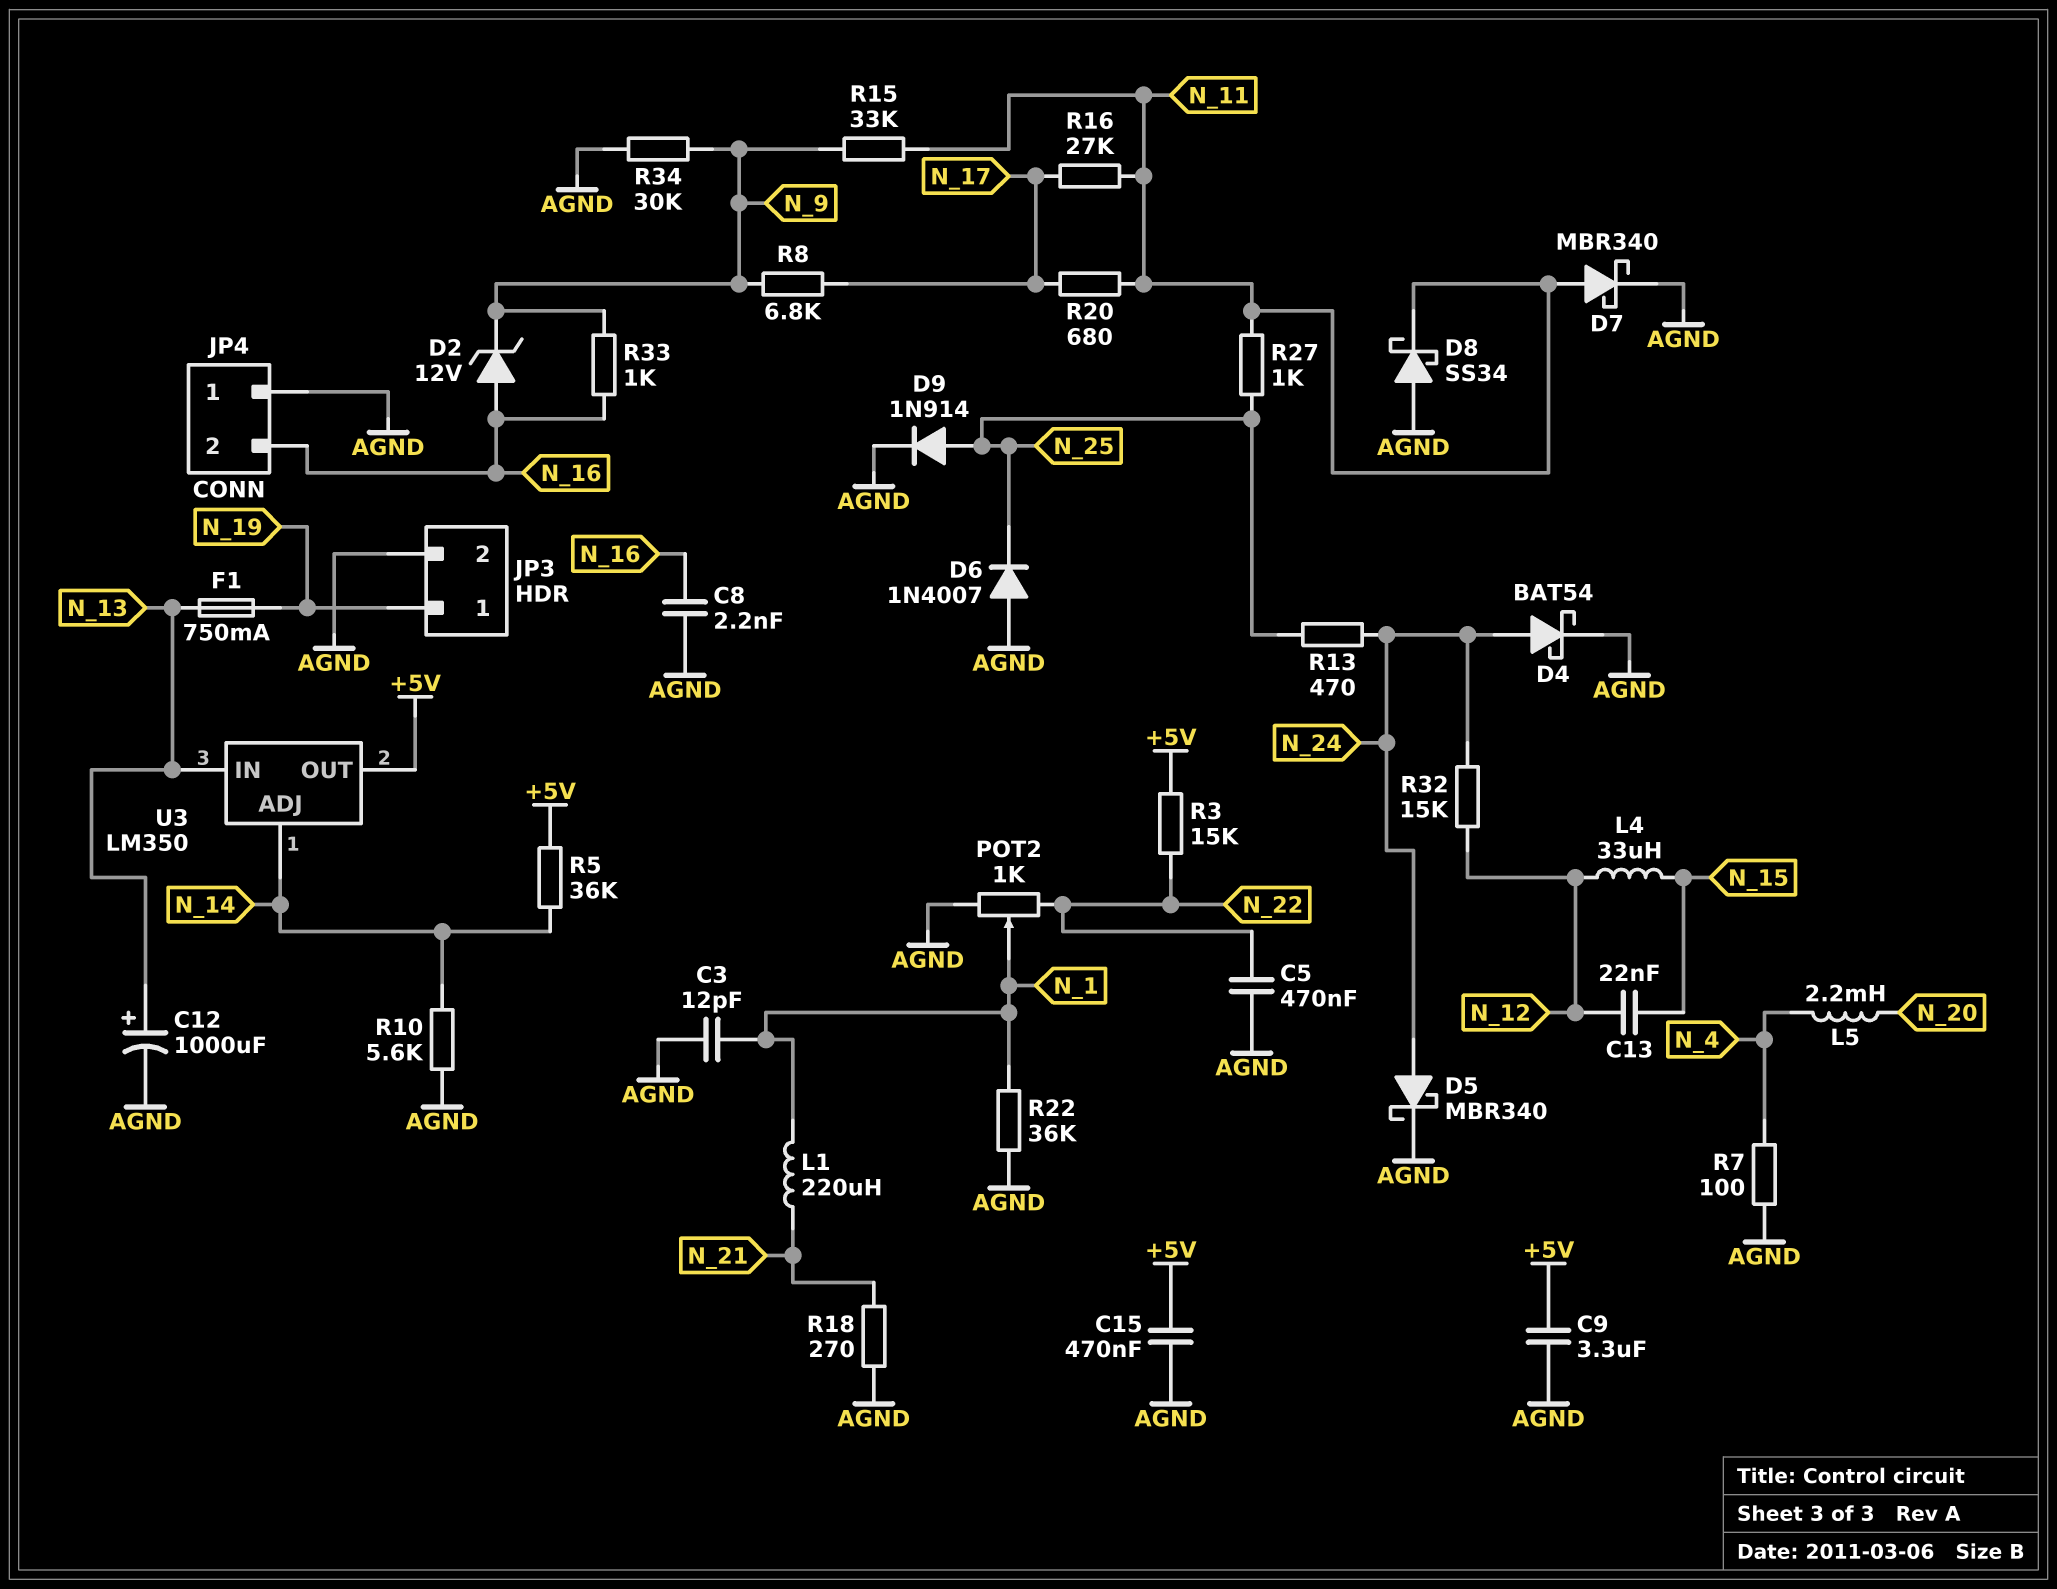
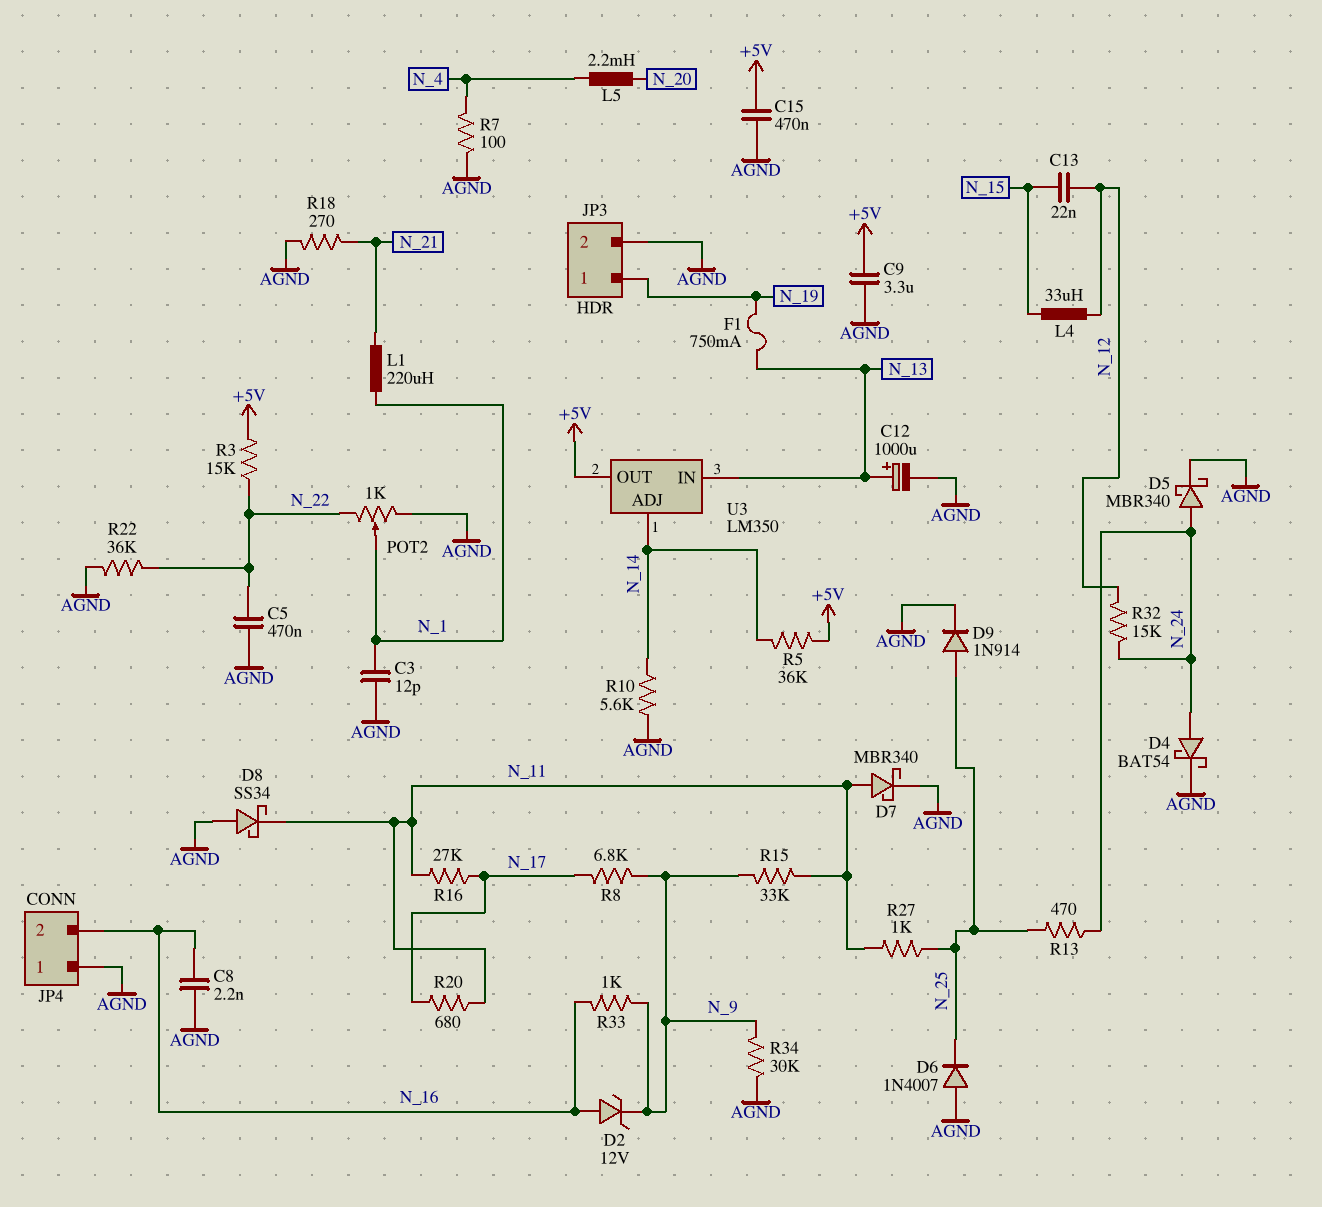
R22: 36k (AGND, N_1) -> 36k (AGND, N_22)

